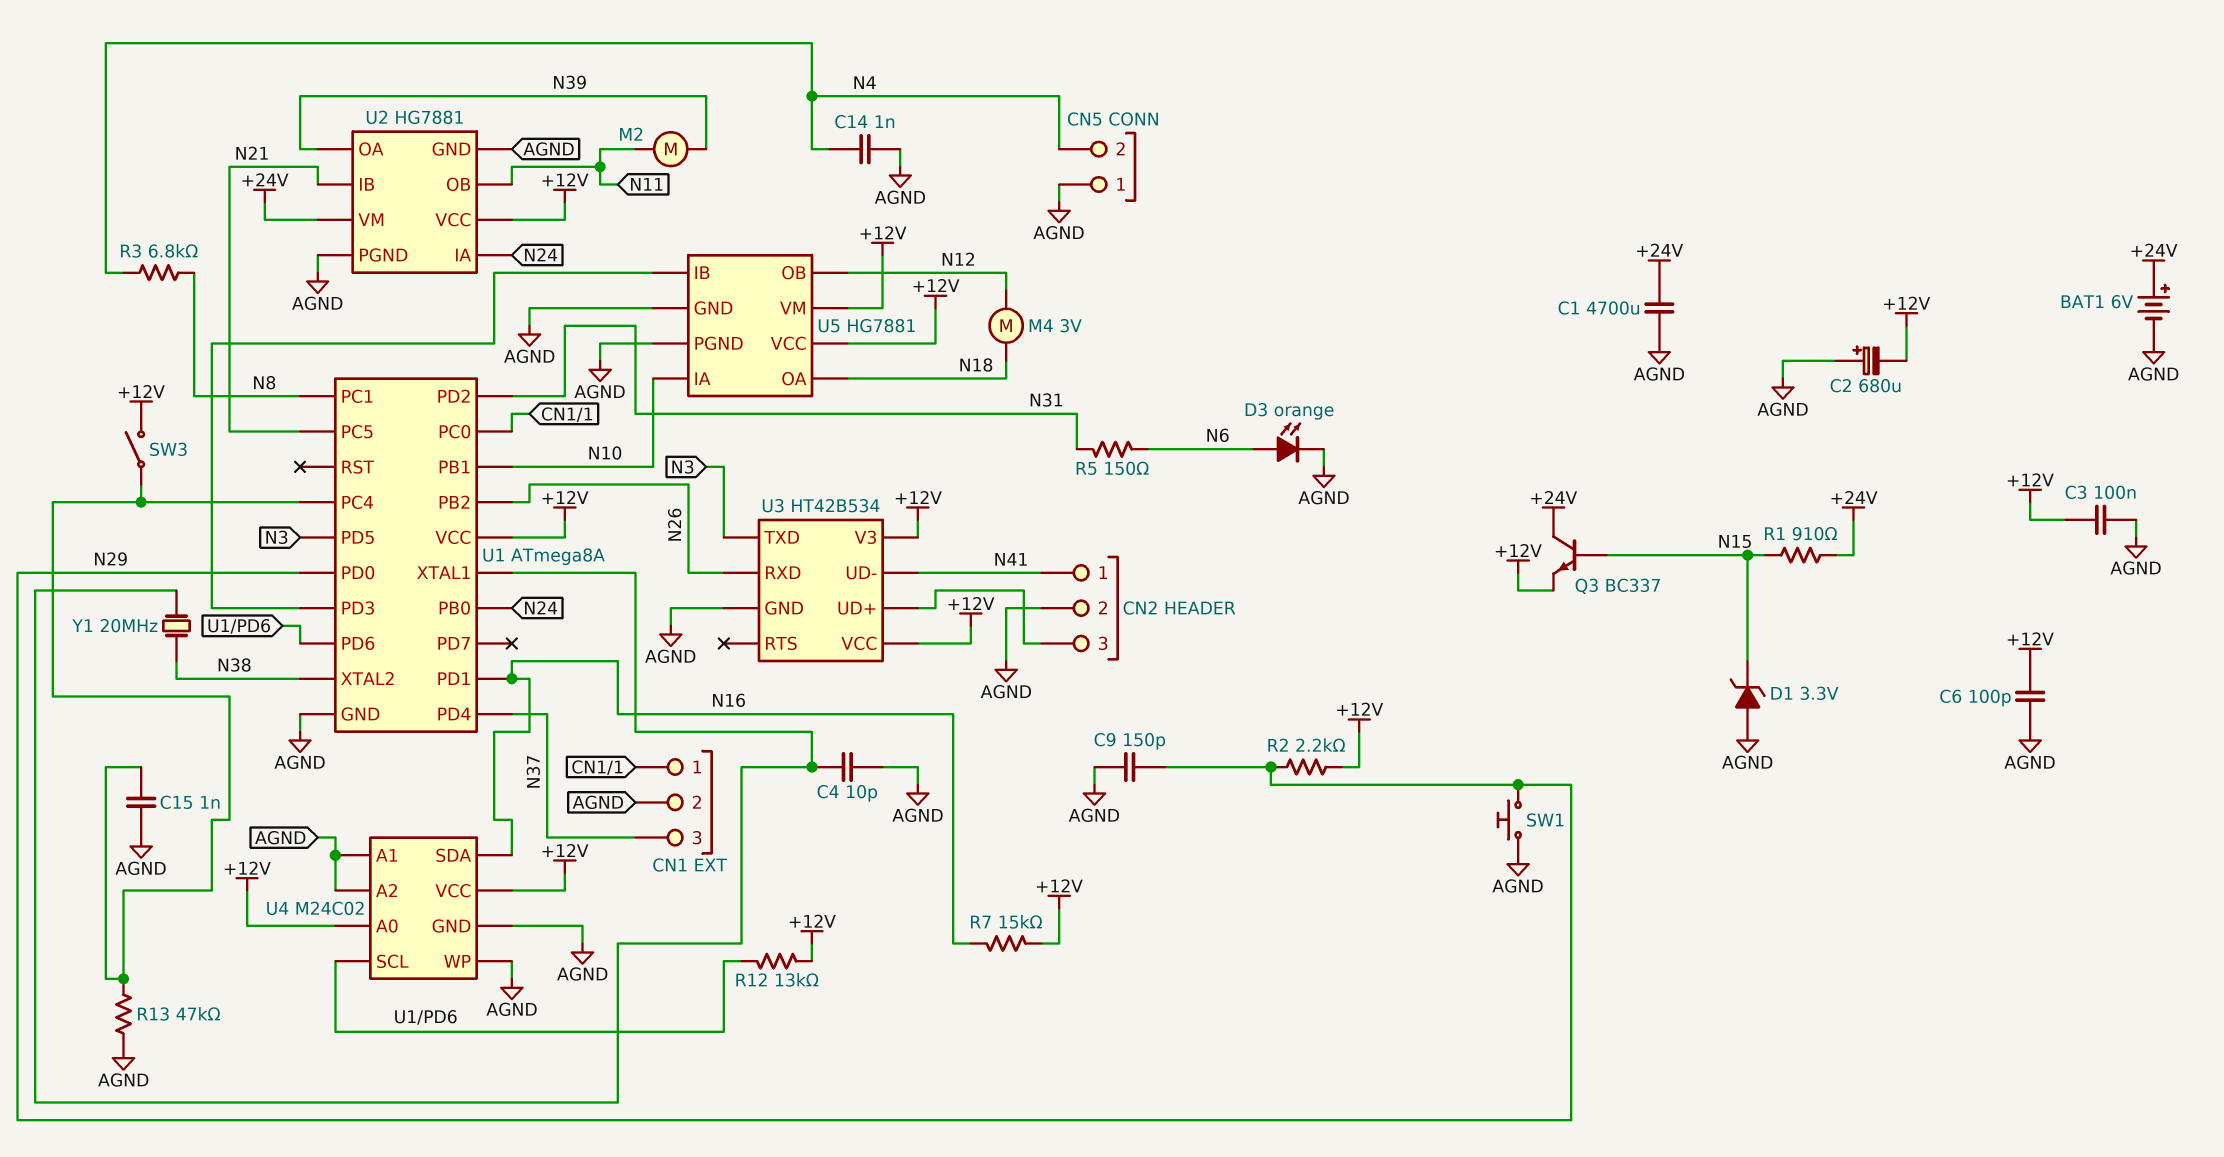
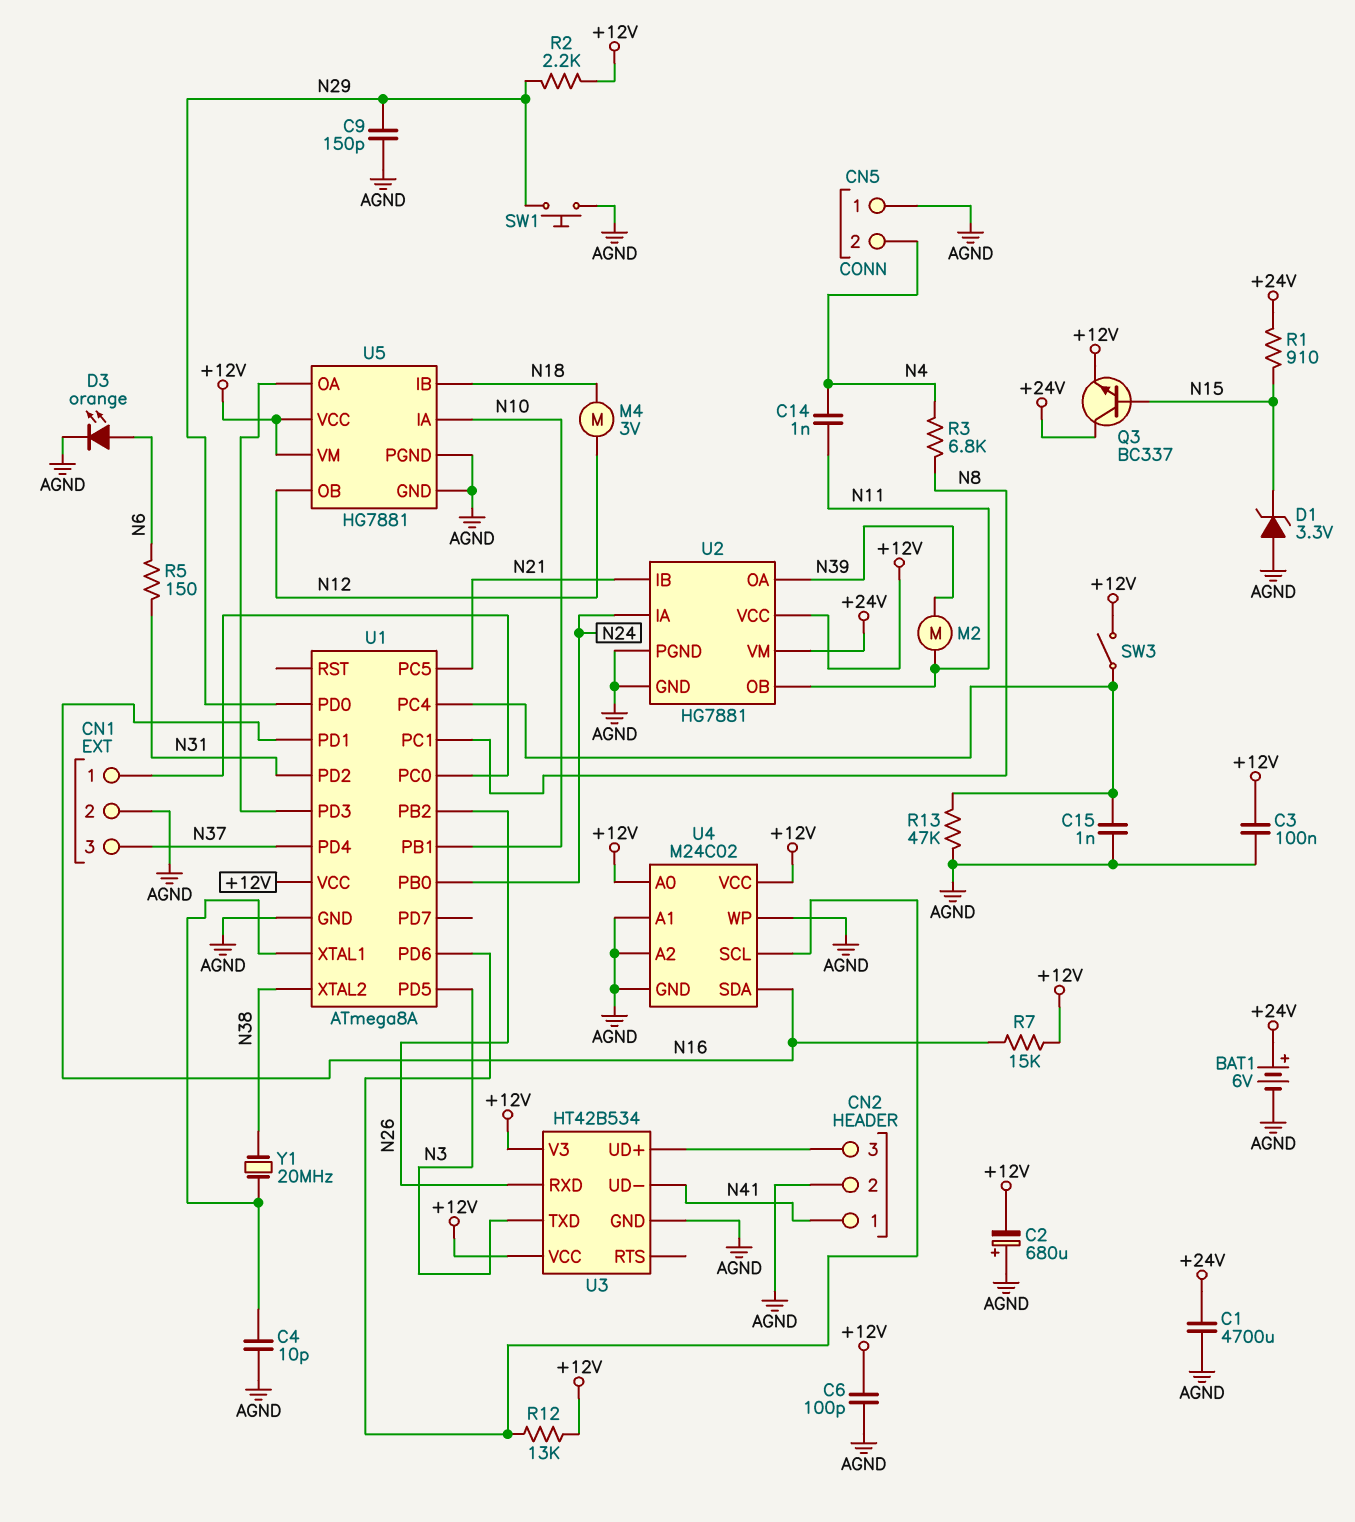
C14: 1nF (AGND, N4) -> 1nF (N4, N11)
U5 pin IB: U1/PD3 -> N18
U5 pin OA: N18 -> U1/PD3

